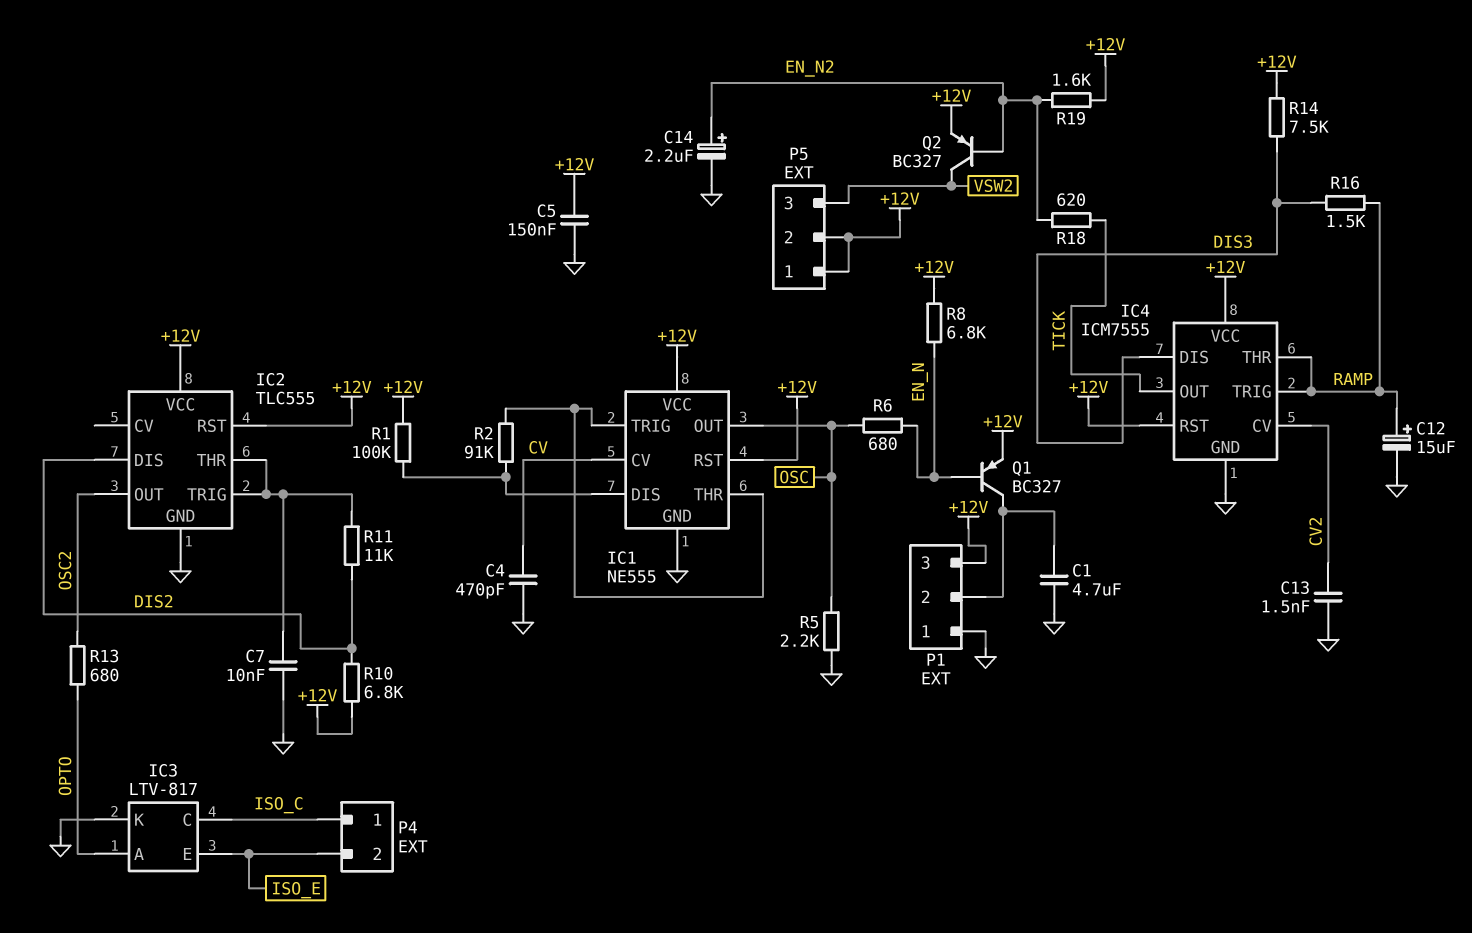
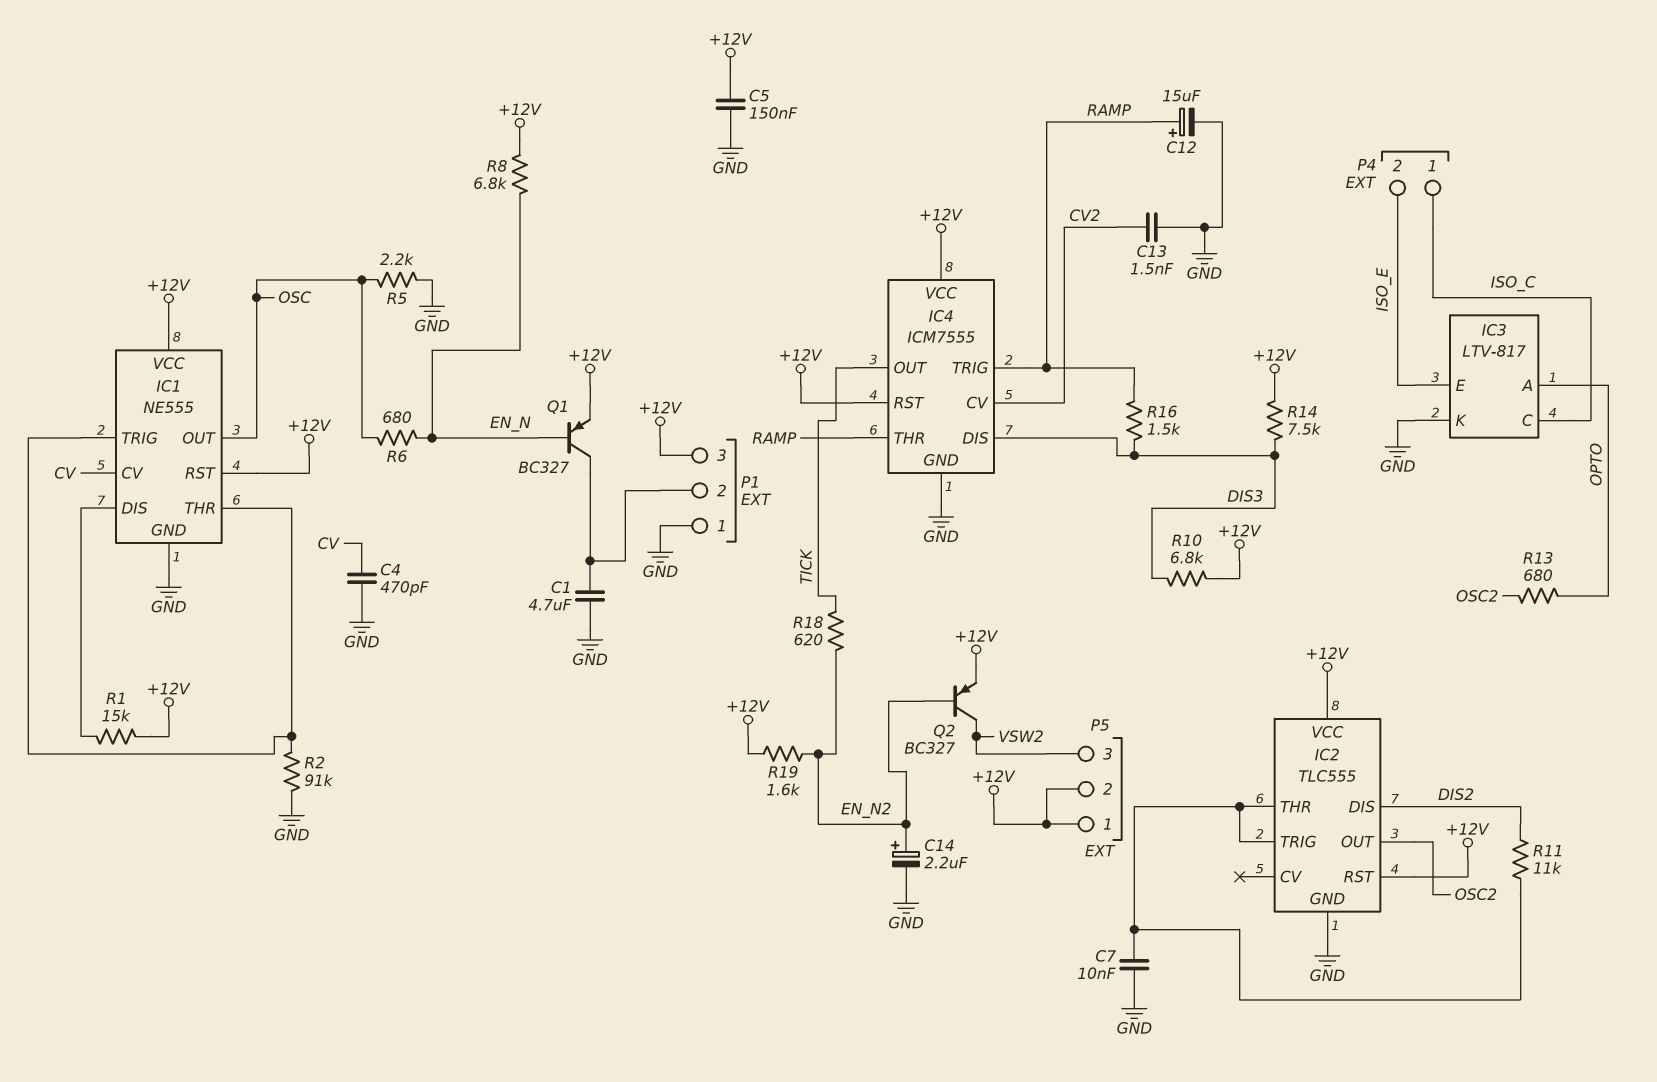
R1: 100k (+12V, IC1/DIS) -> 15k (+12V, IC1/DIS)
R2: 91k (IC1/DIS, IC1/THR) -> 91k (GND, IC1/THR)
R10: 6.8k (+12V, DIS2) -> 6.8k (+12V, DIS3)

